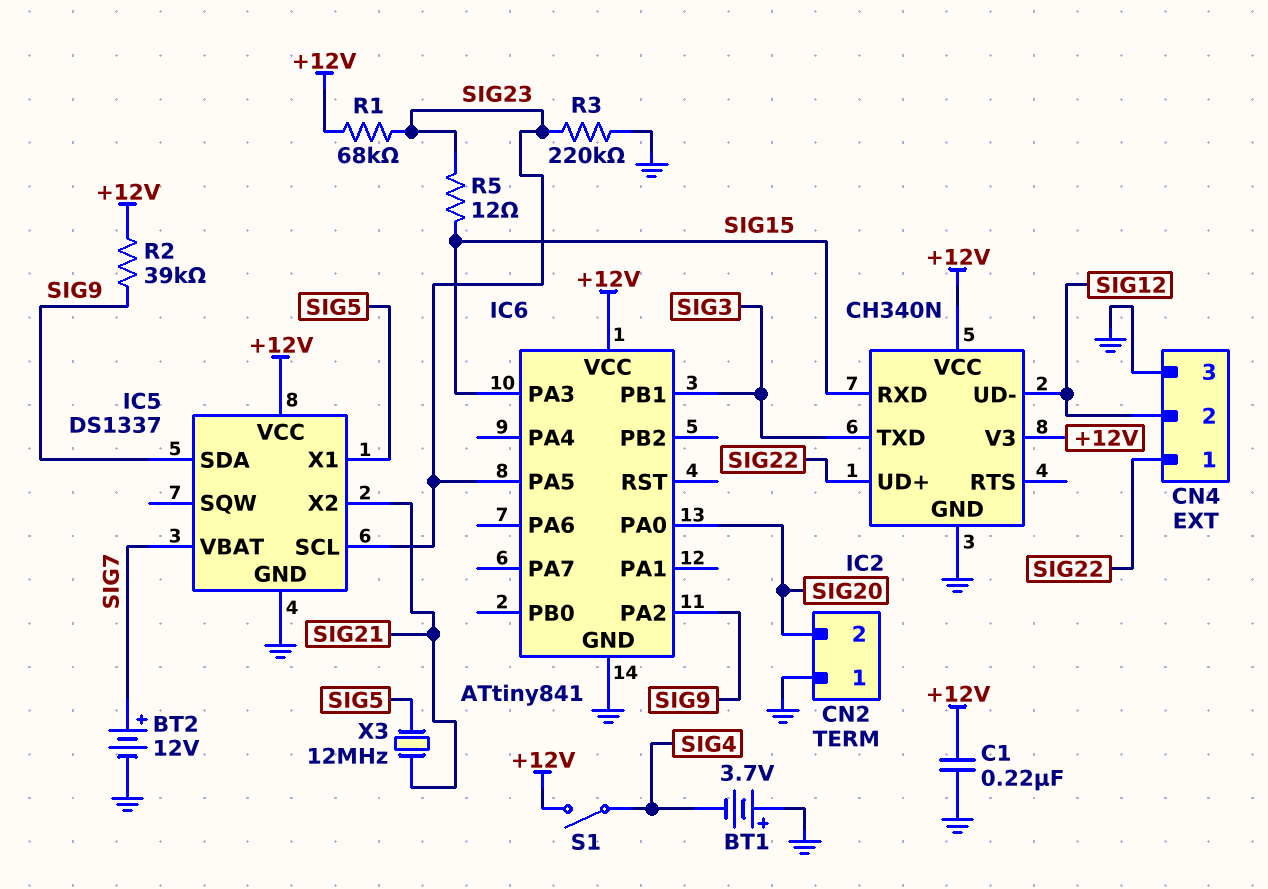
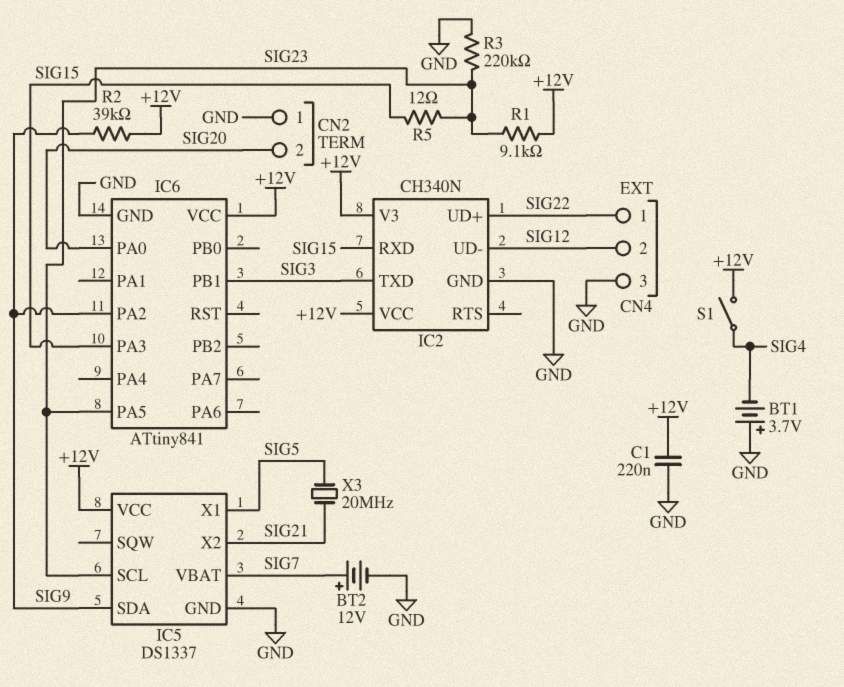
R1: 68k (+12V, SIG23) -> 9.1k (+12V, SIG23)
X3: 12MHz (SIG5, SIG21) -> 20MHz (SIG5, SIG21)

